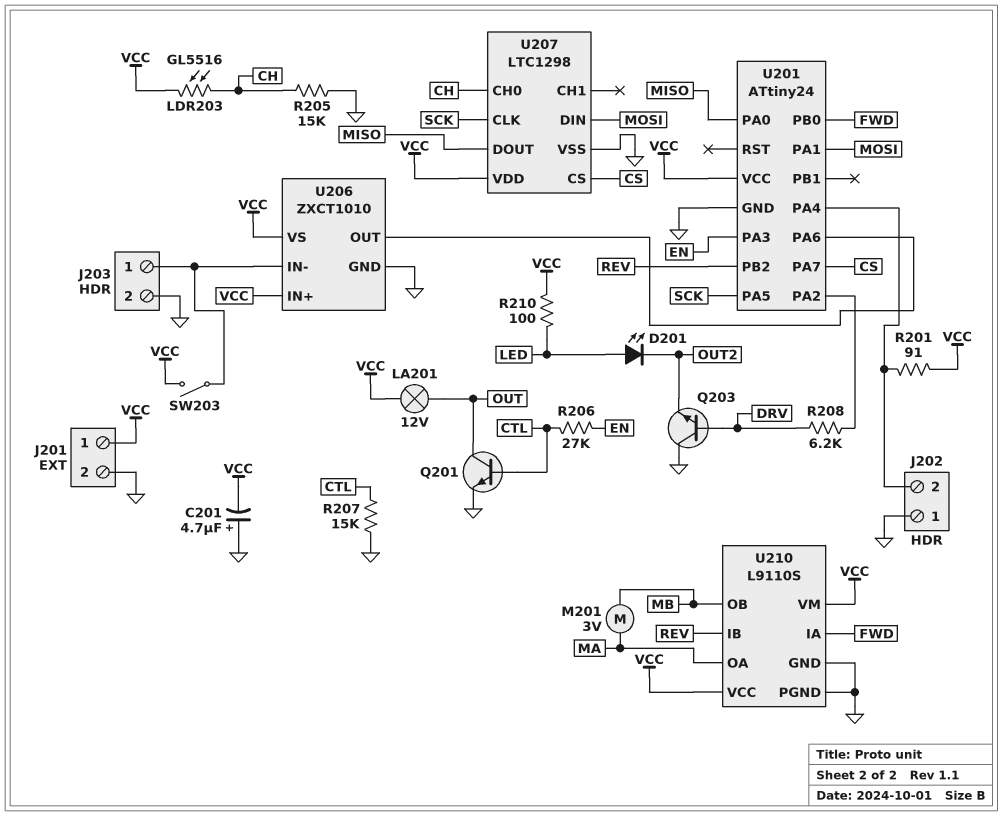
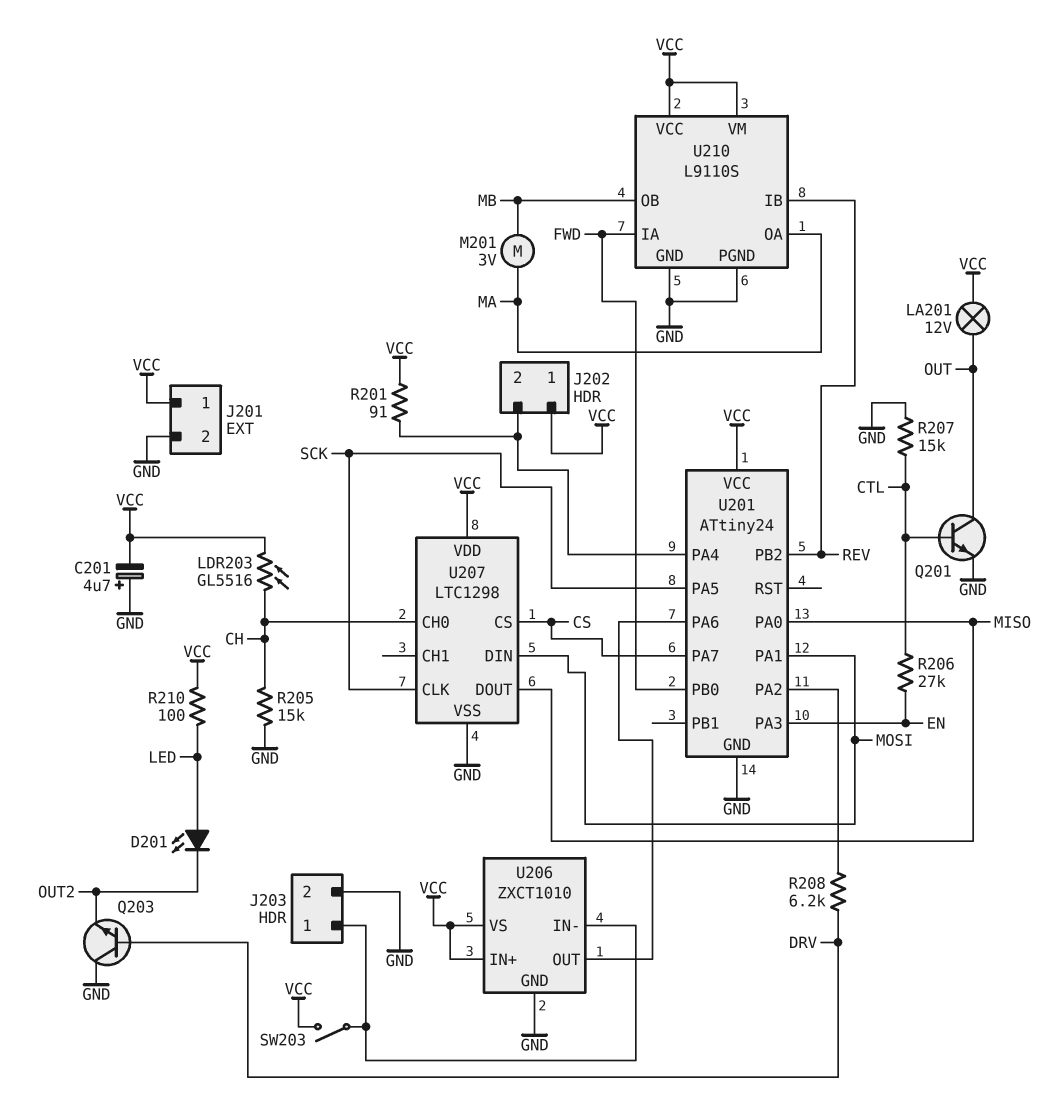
J202 pin 1: GND -> VCC

